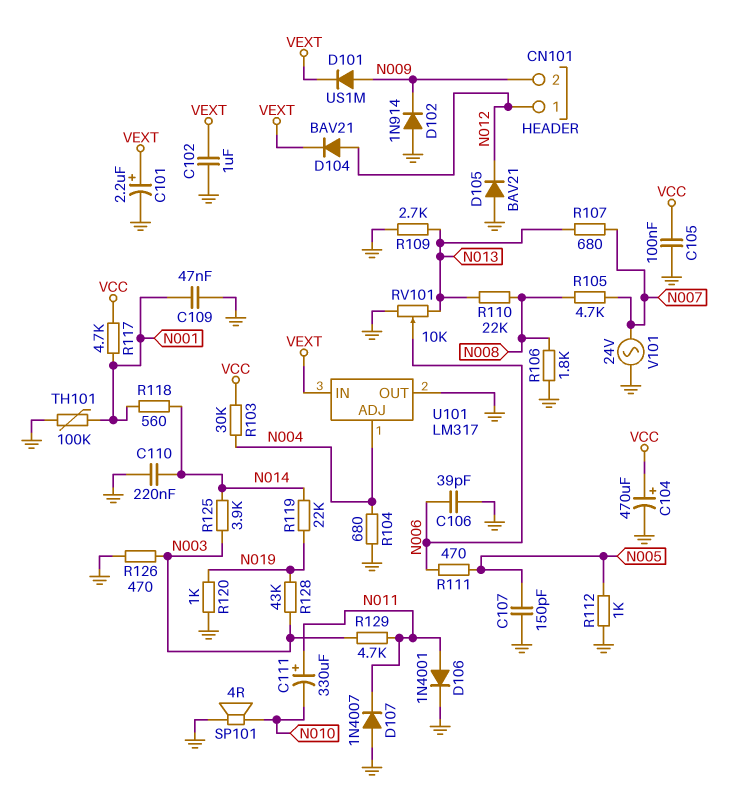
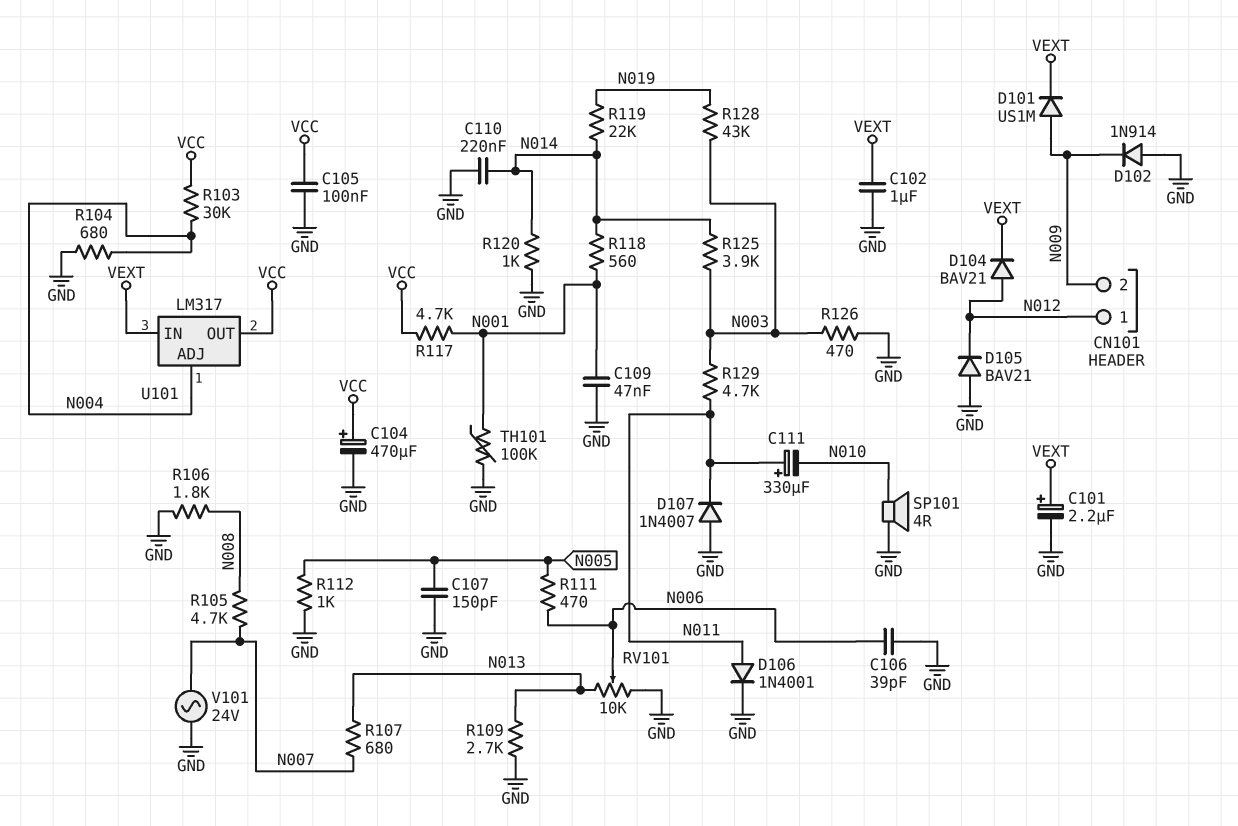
R110: 22k (N008, N013) -> none
R120: 1k (GND, N019) -> 1k (GND, N014)
U101 pin OUT: GND -> VCC

